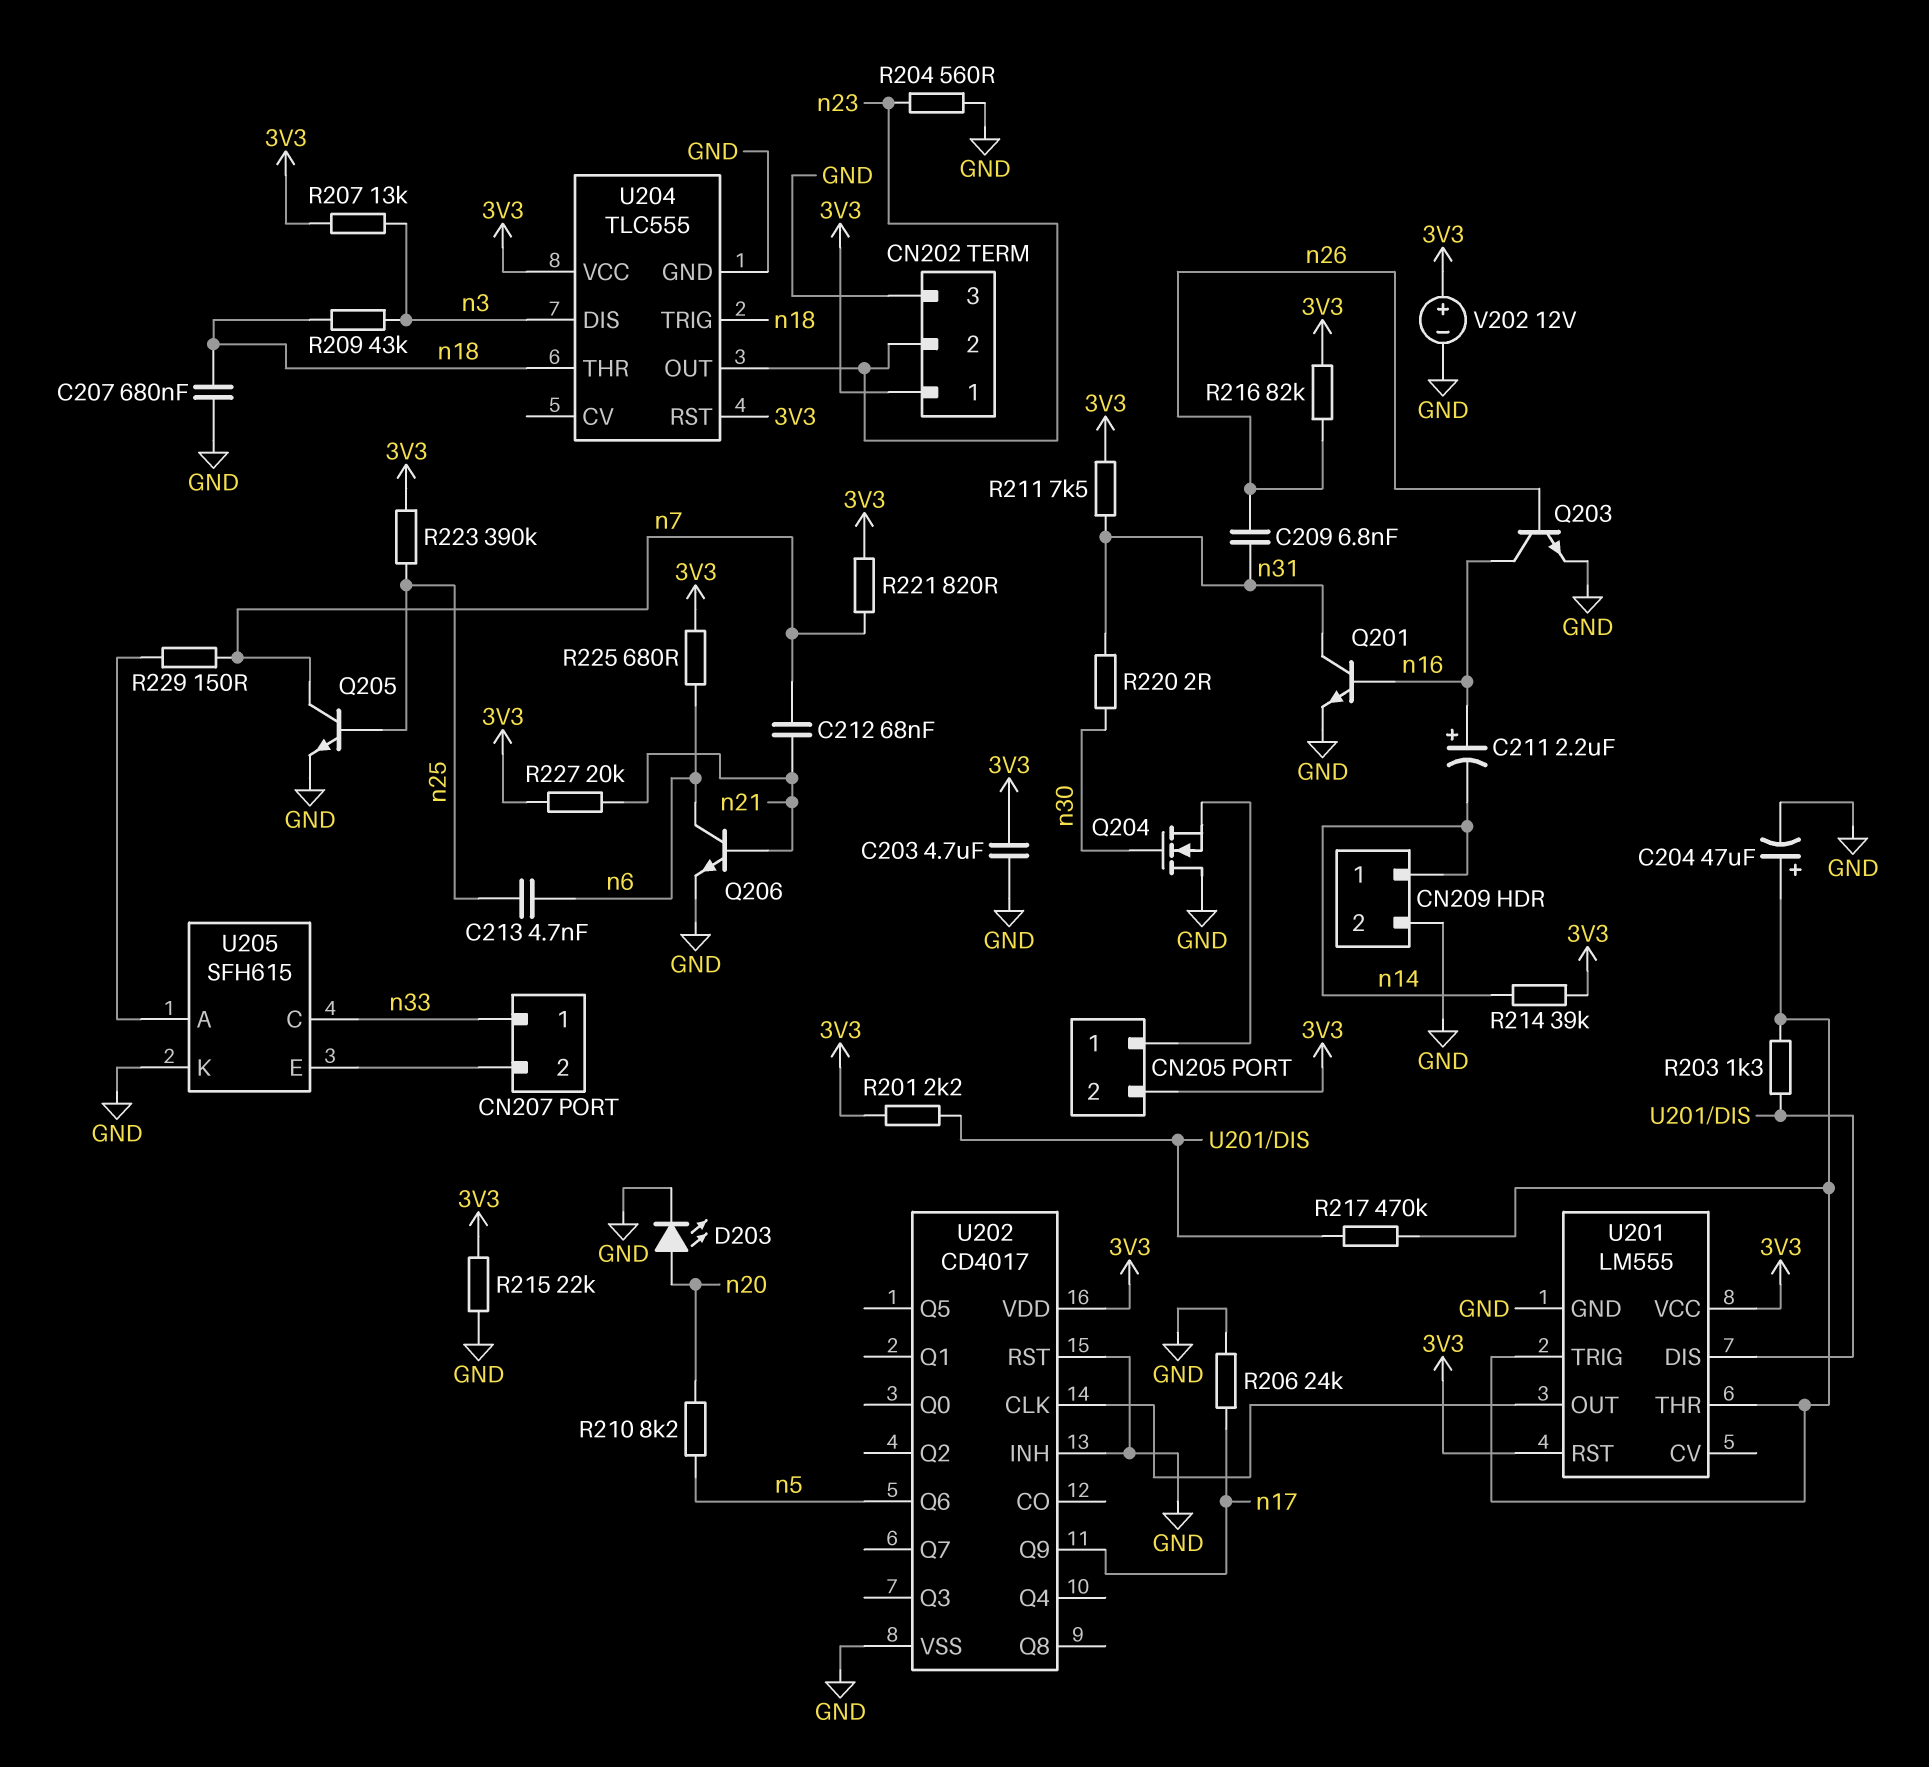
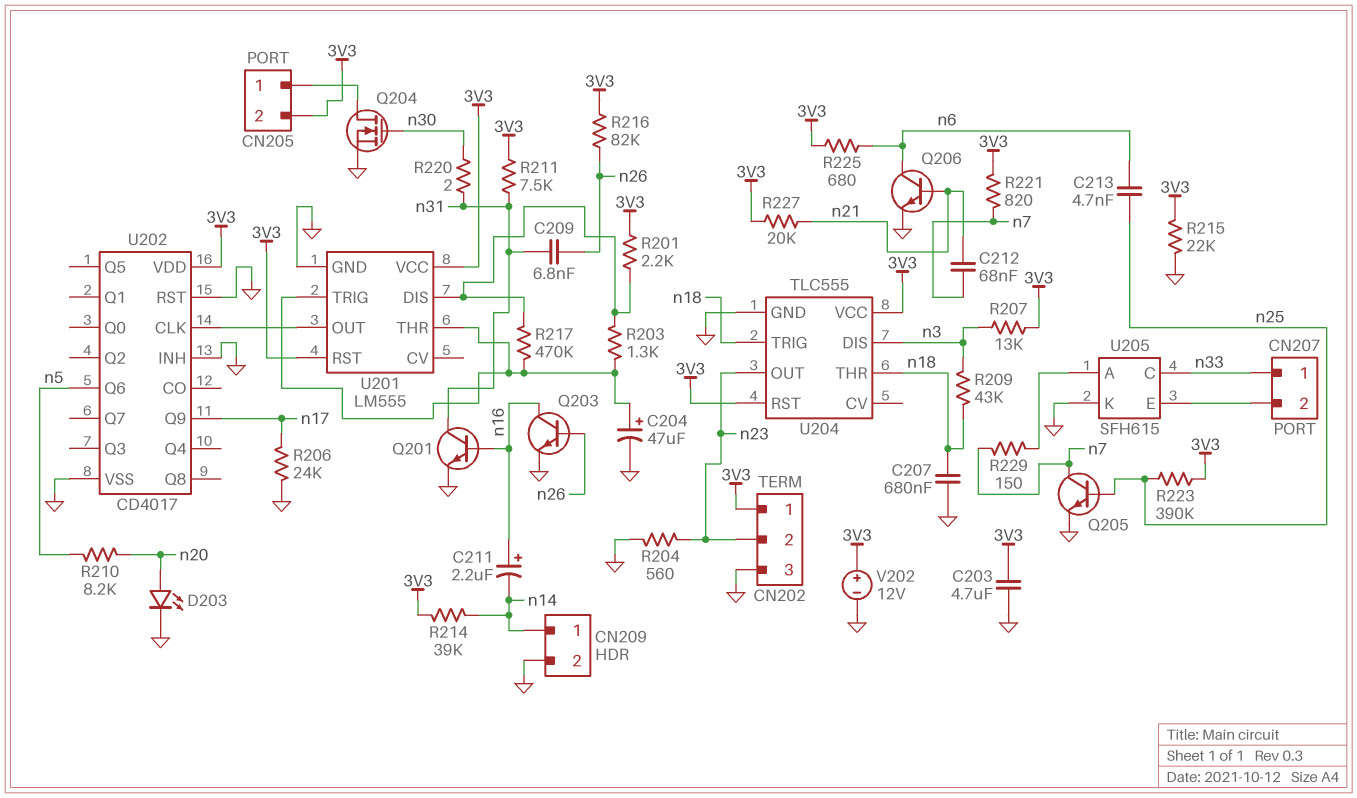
Q204: NMOS (G n30, D GND, S CN205/1) -> NMOS (G n30, D CN205/1, S GND)

